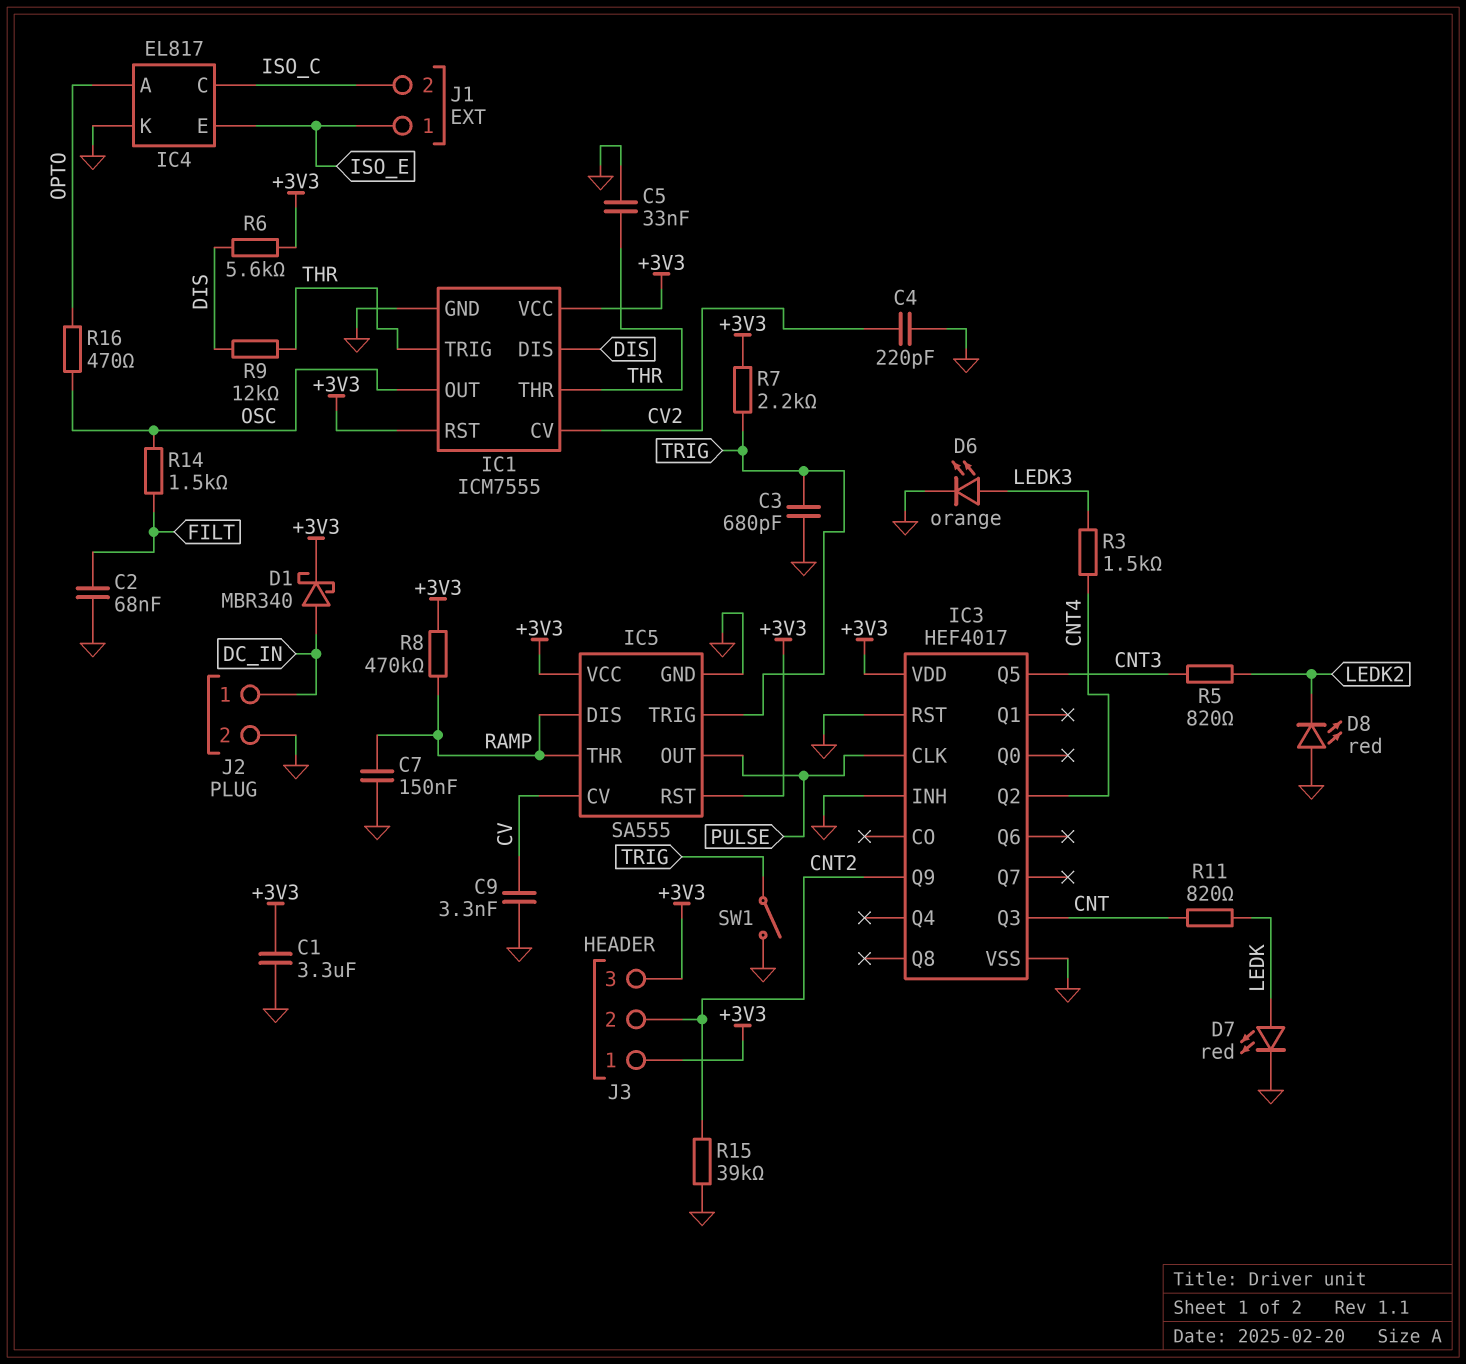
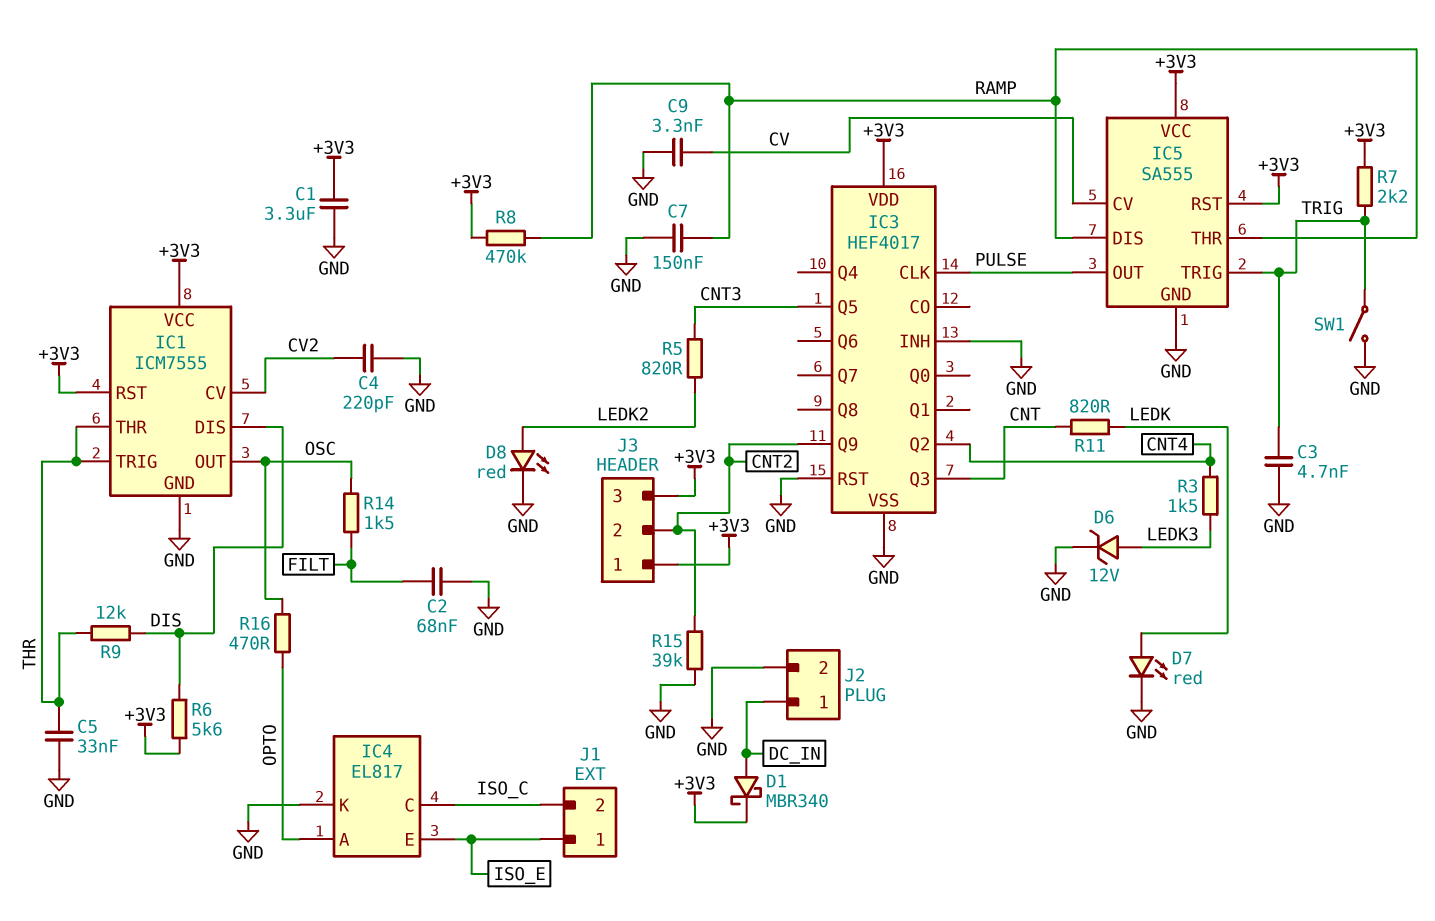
C3: 680pF (GND, TRIG) -> 4.7nF (GND, TRIG)
D6: LED orange (A LEDK3, K GND) -> zener 12V (A LEDK3, K GND)
D8: LED red (A GND, K LEDK2) -> LED red (A LEDK2, K GND)

